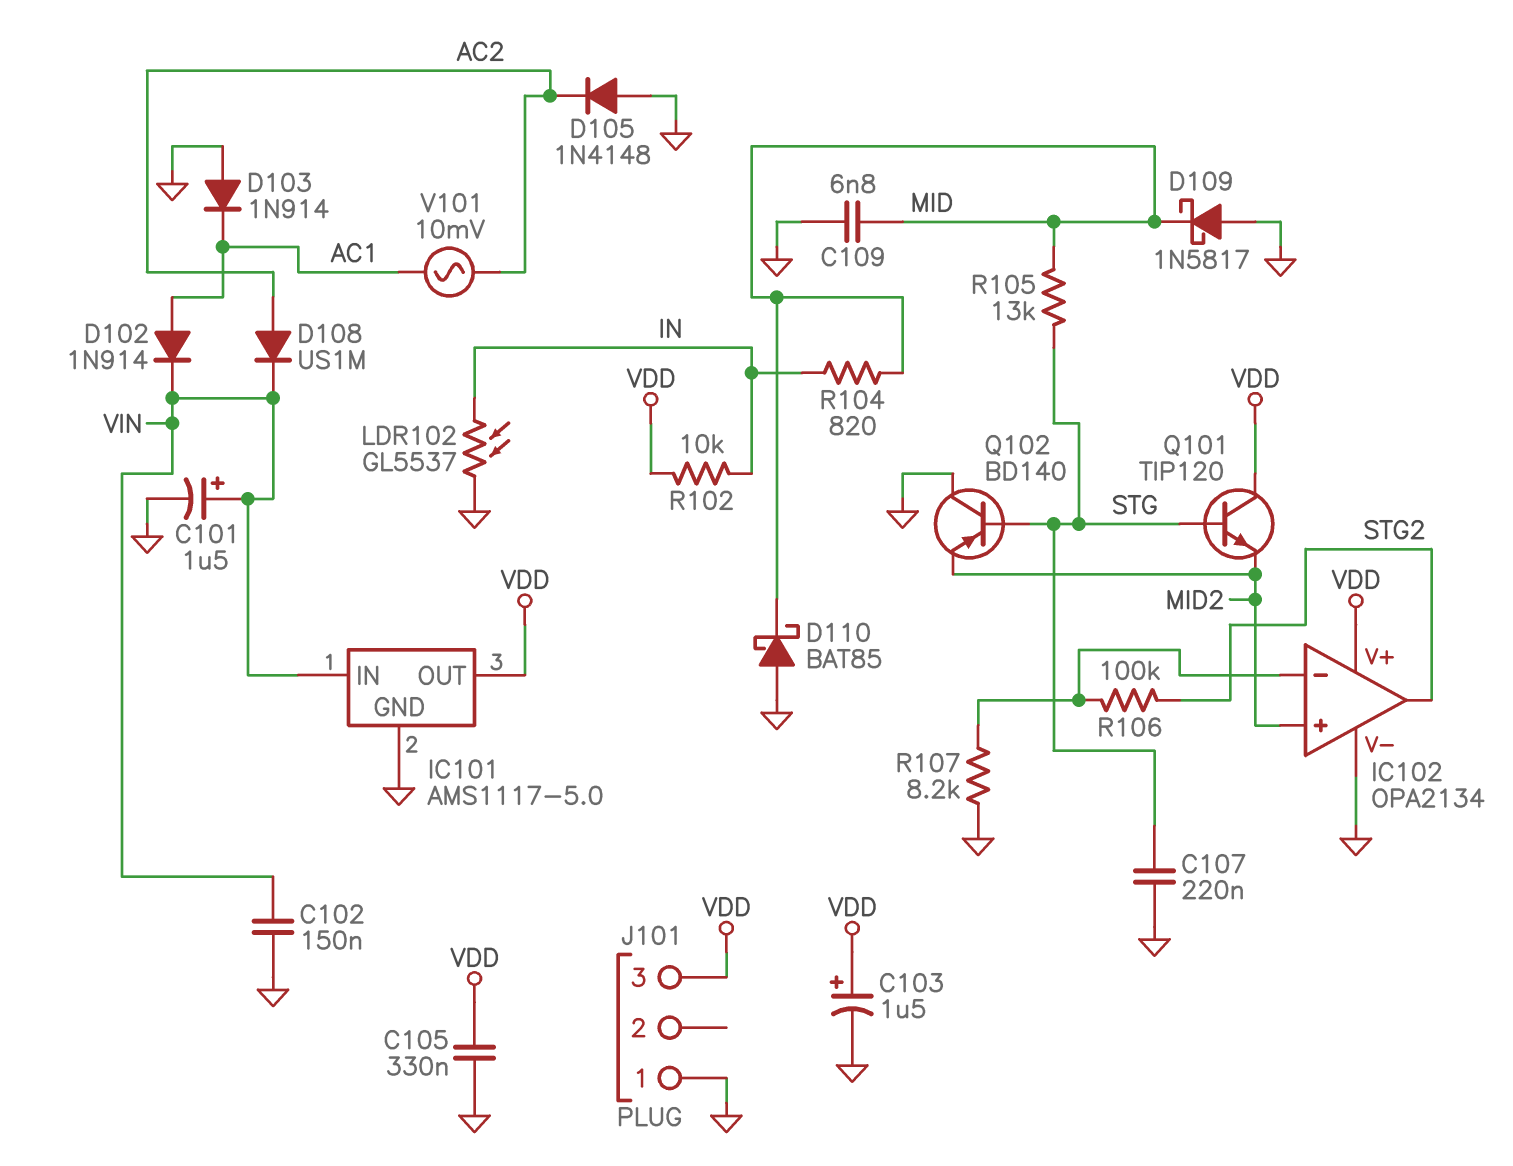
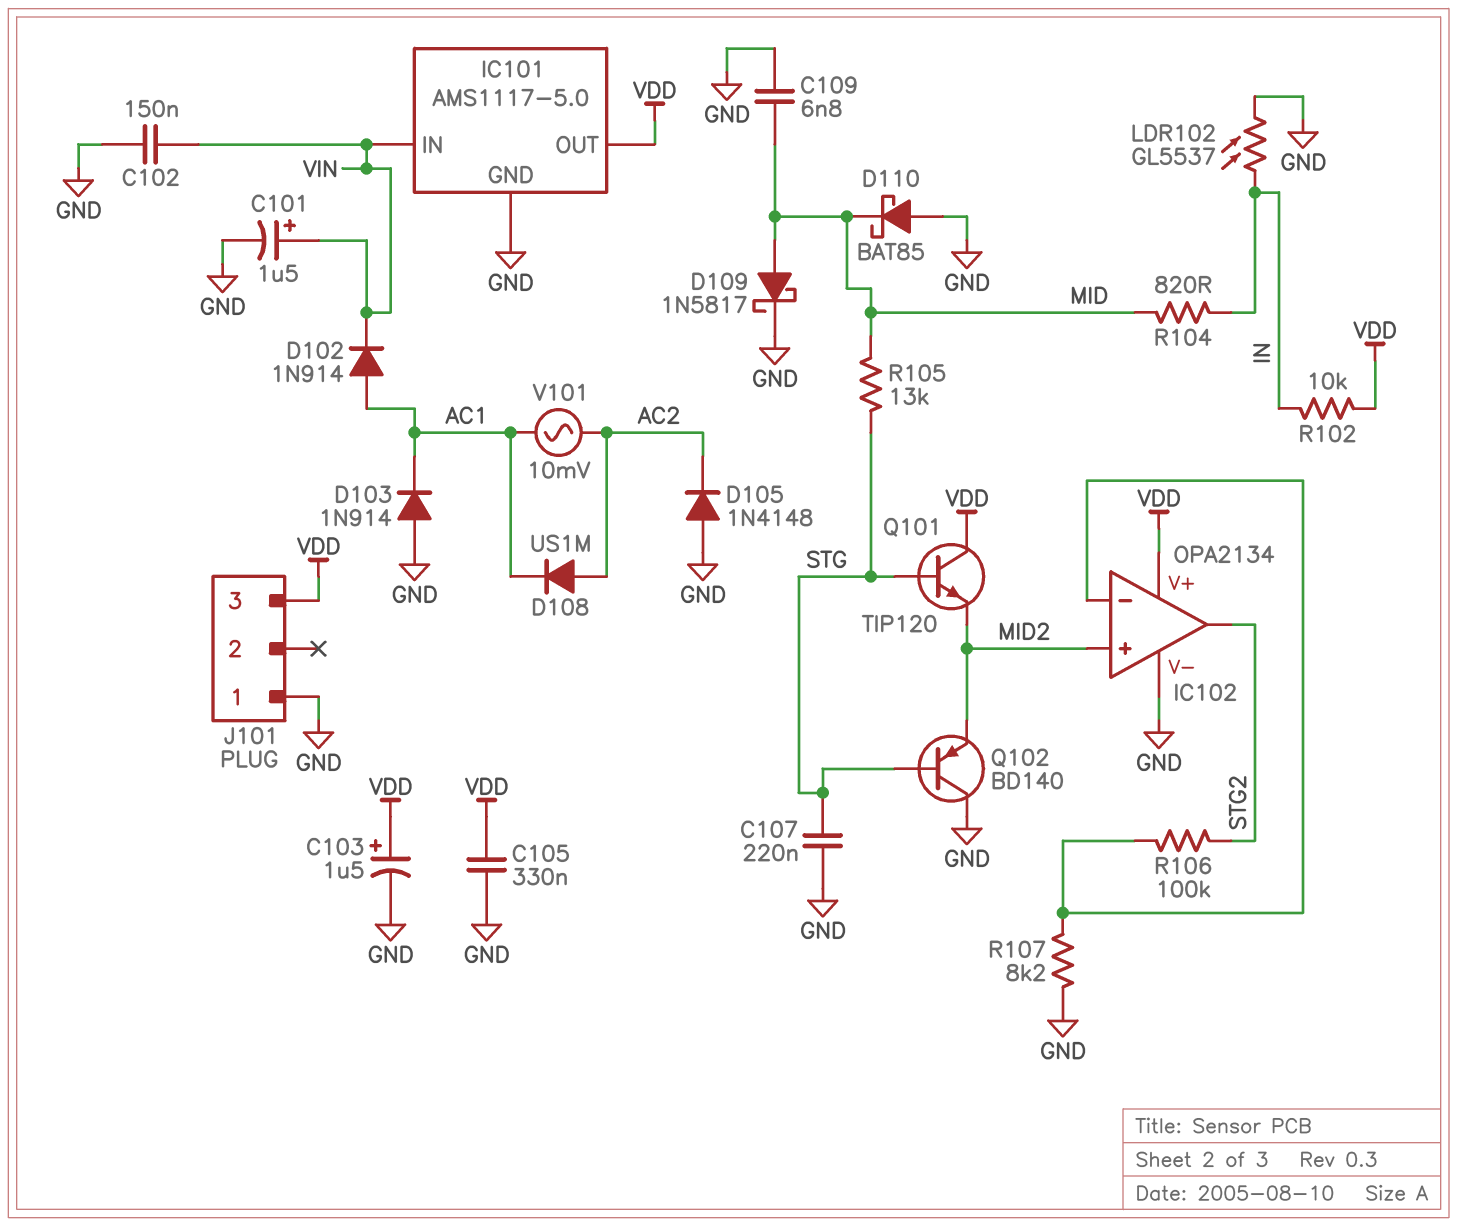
D108: diode US1M (A AC2, K VIN) -> diode US1M (A AC2, K AC1)
D109: schottky 1N5817 (A GND, K MID) -> schottky 1N5817 (A MID, K GND)

